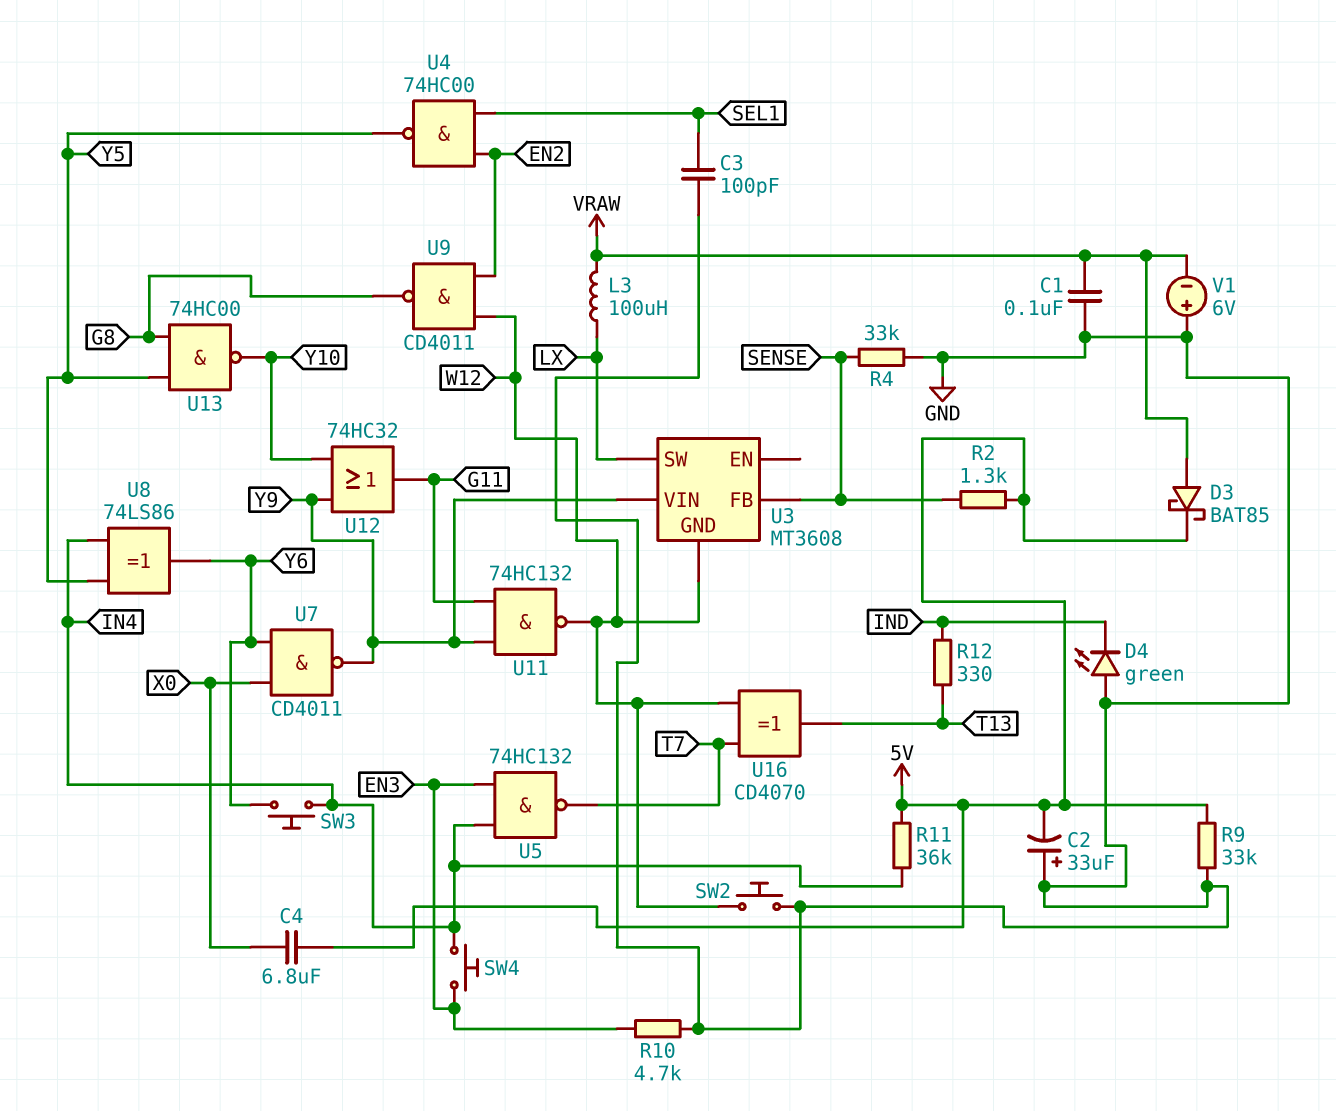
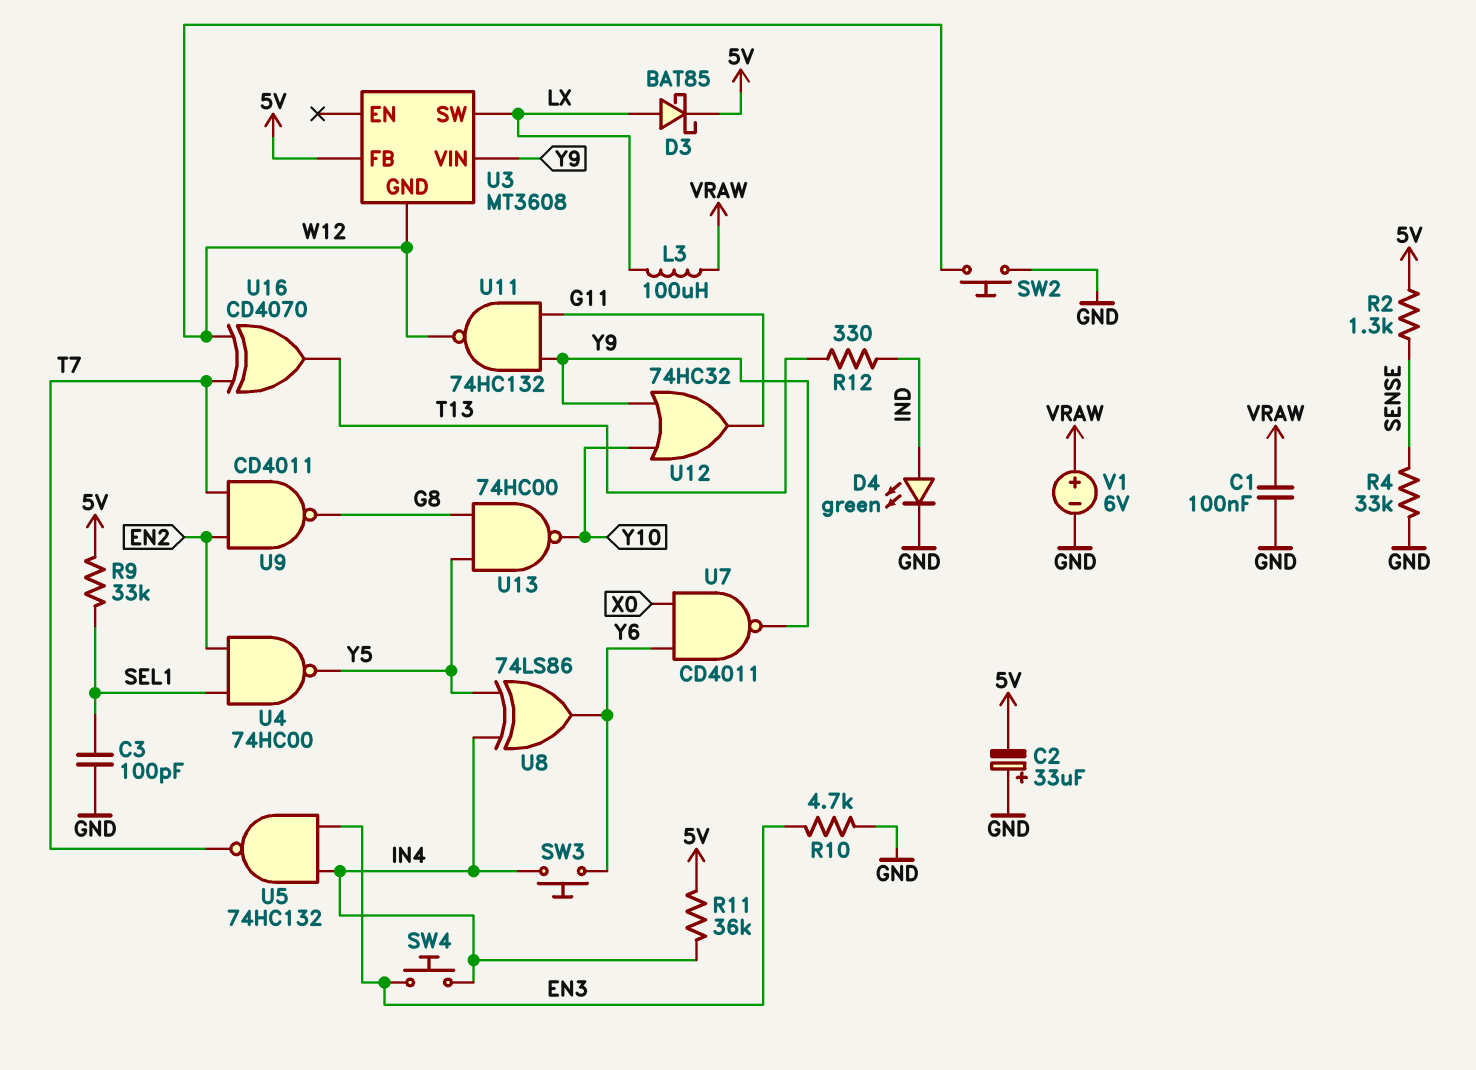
C4: 6.8uF (5V, X0) -> none
D3: schottky BAT85 (A VRAW, K 5V) -> schottky BAT85 (A LX, K 5V)
D4: LED green (A GND, K IND) -> LED green (A IND, K GND)
R9: 33k (5V, GND) -> 33k (5V, SEL1)
U3 pin FB: SENSE -> 5V
U9: NAND CD4011 (in EN2, in W12, out G8) -> NAND CD4011 (in EN2, in T7, out G8)
V1: 6V (plus GND, minus VRAW) -> 6V (plus VRAW, minus GND)

